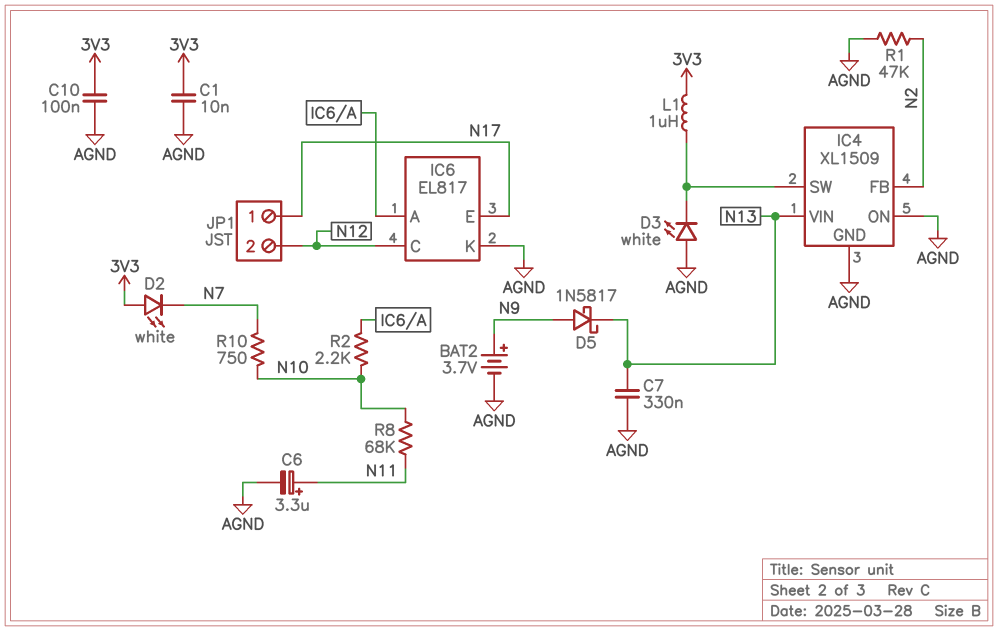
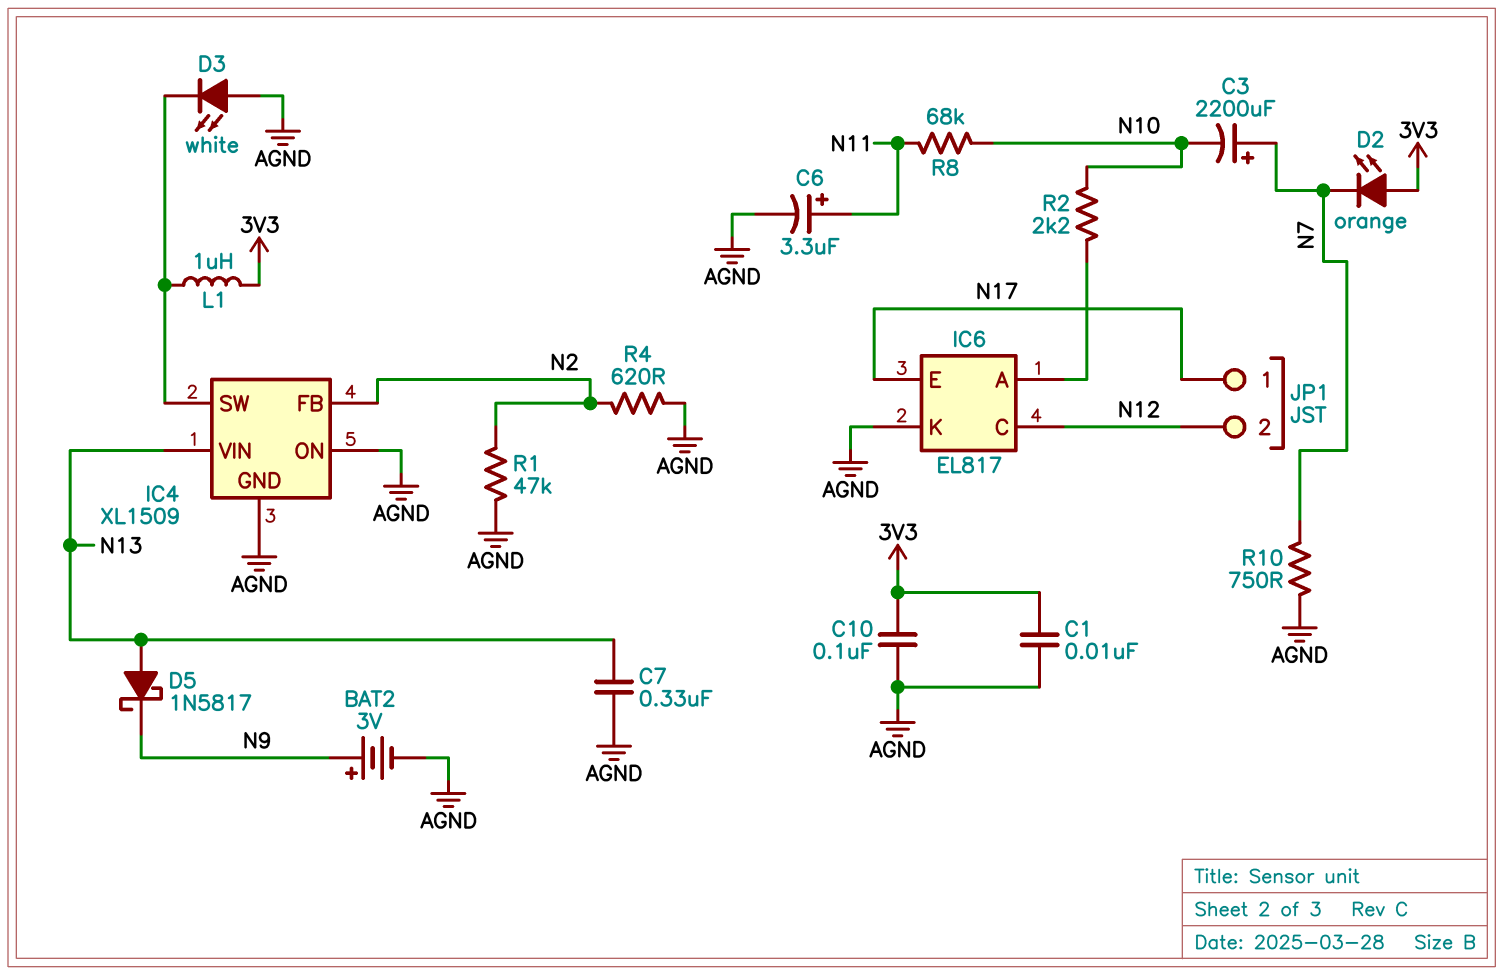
BAT2: 3.7V (plus N9, minus AGND) -> 3V (plus N9, minus AGND)
C3: none -> 2200uF (plus N7, minus N10)
D2: LED white (A 3V3, K N7) -> LED orange (A 3V3, K N7)
D5: schottky 1N5817 (A N9, K N13) -> schottky 1N5817 (A N13, K N9)
R4: none -> 620 (AGND, N2)
R10: 750 (N7, N10) -> 750 (AGND, N7)

